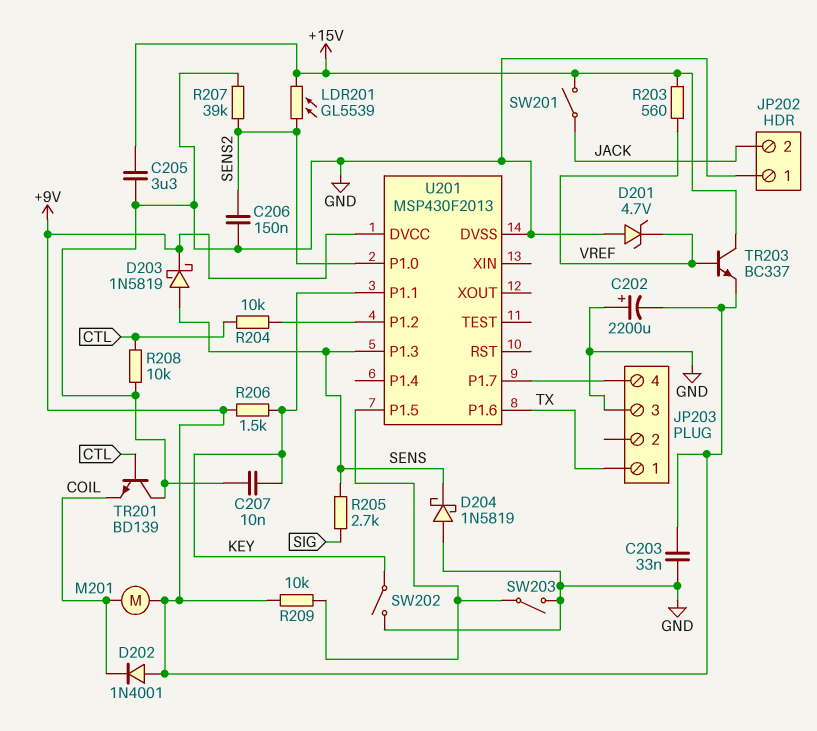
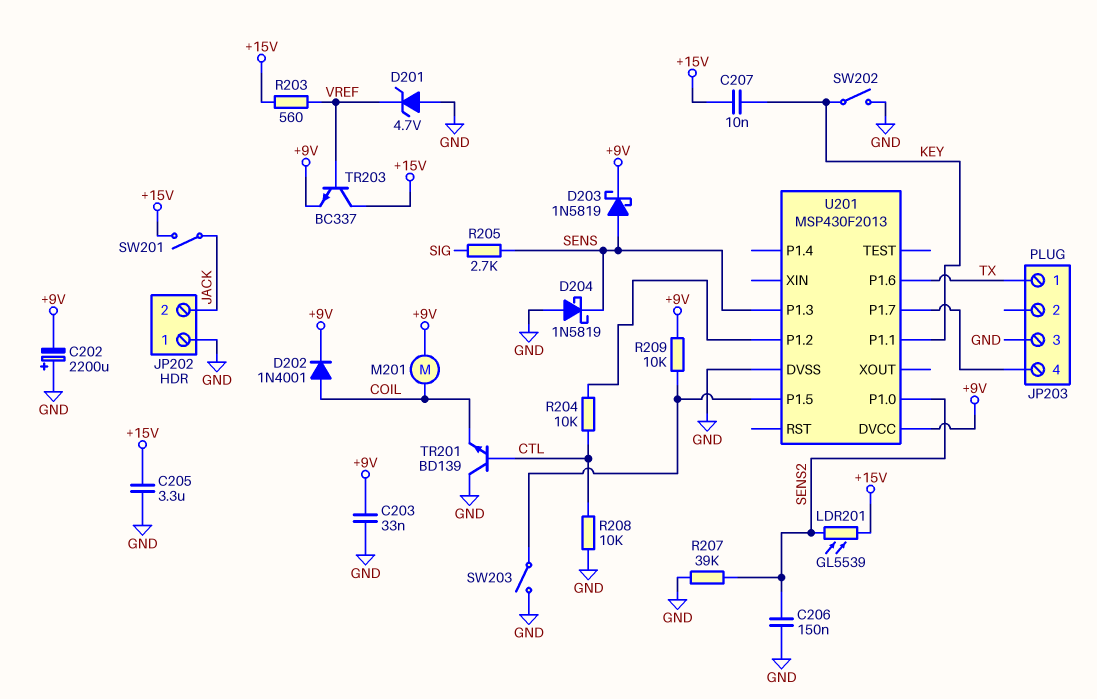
C207: 10nF (GND, KEY) -> 10nF (+15V, KEY)
D202: diode 1N4001 (A +9V, K COIL) -> diode 1N4001 (A COIL, K +9V)
R206: 1.5k (+9V, KEY) -> none

